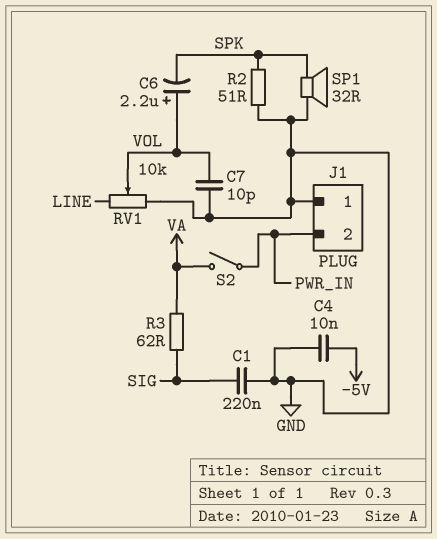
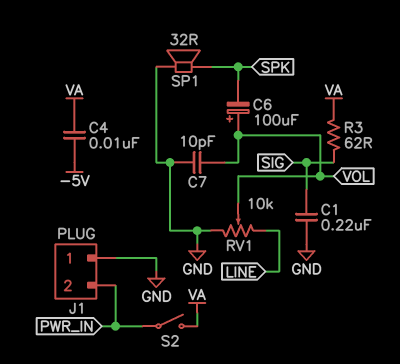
C4: 10nF (-5V, GND) -> 10nF (-5V, VA)
C6: 2.2uF (plus VOL, minus SPK) -> 100uF (plus VOL, minus SPK)
R2: 51 (GND, SPK) -> none

